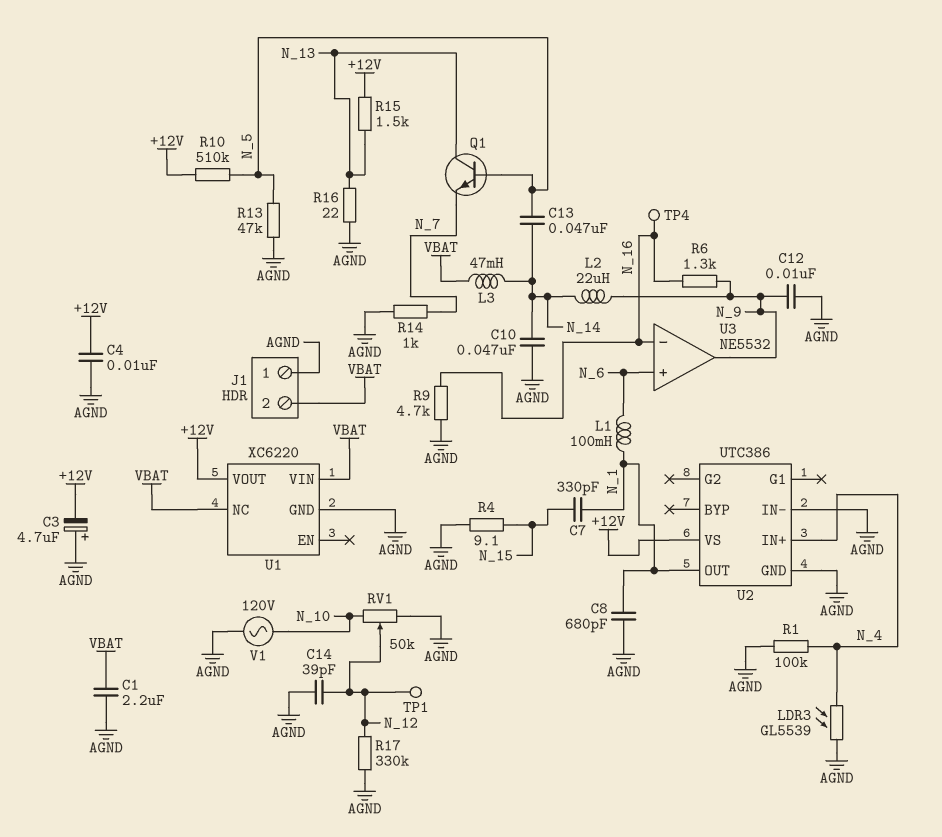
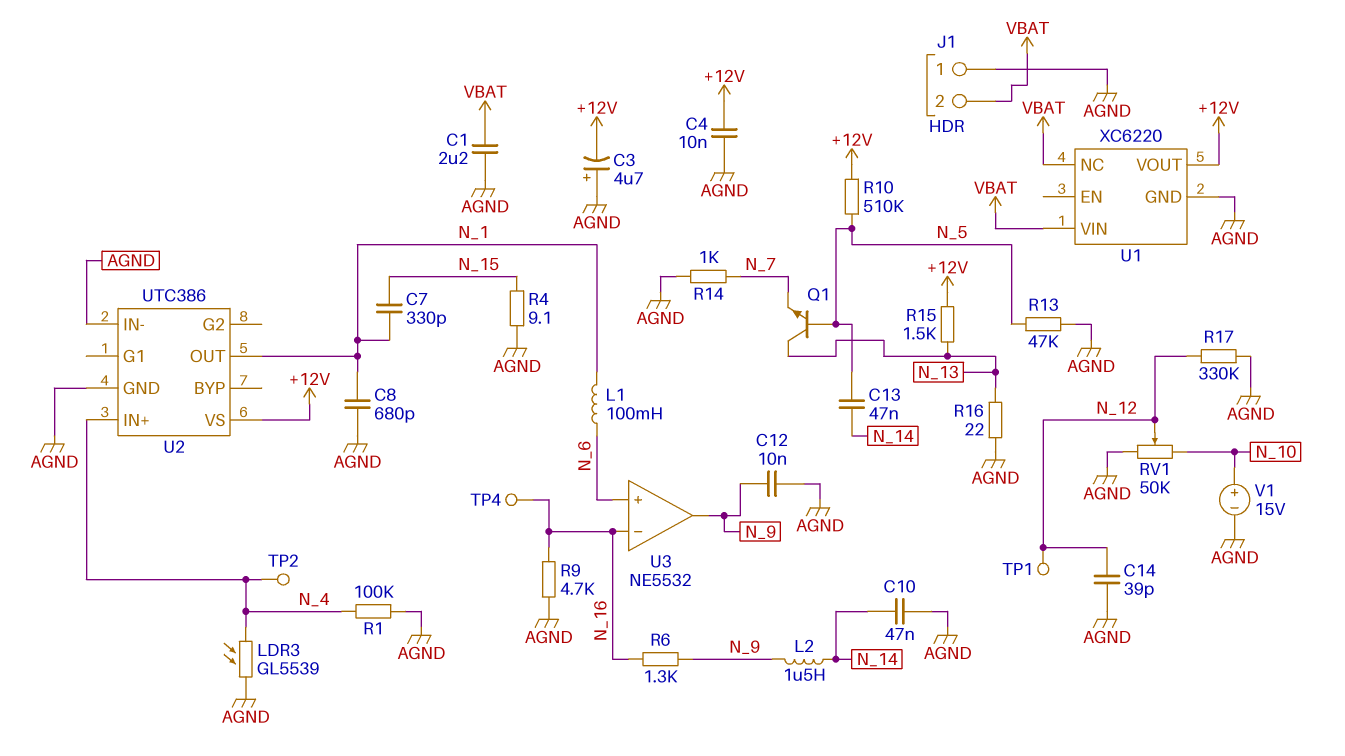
L2: 22uH (N_9, N_14) -> 1.5uH (N_9, N_14)
L3: 47mH (N_14, VBAT) -> none
TP2: none -> test point (N_4)
V1: AC 120V (AGND, N_10) -> 15V (plus N_10, minus AGND)

